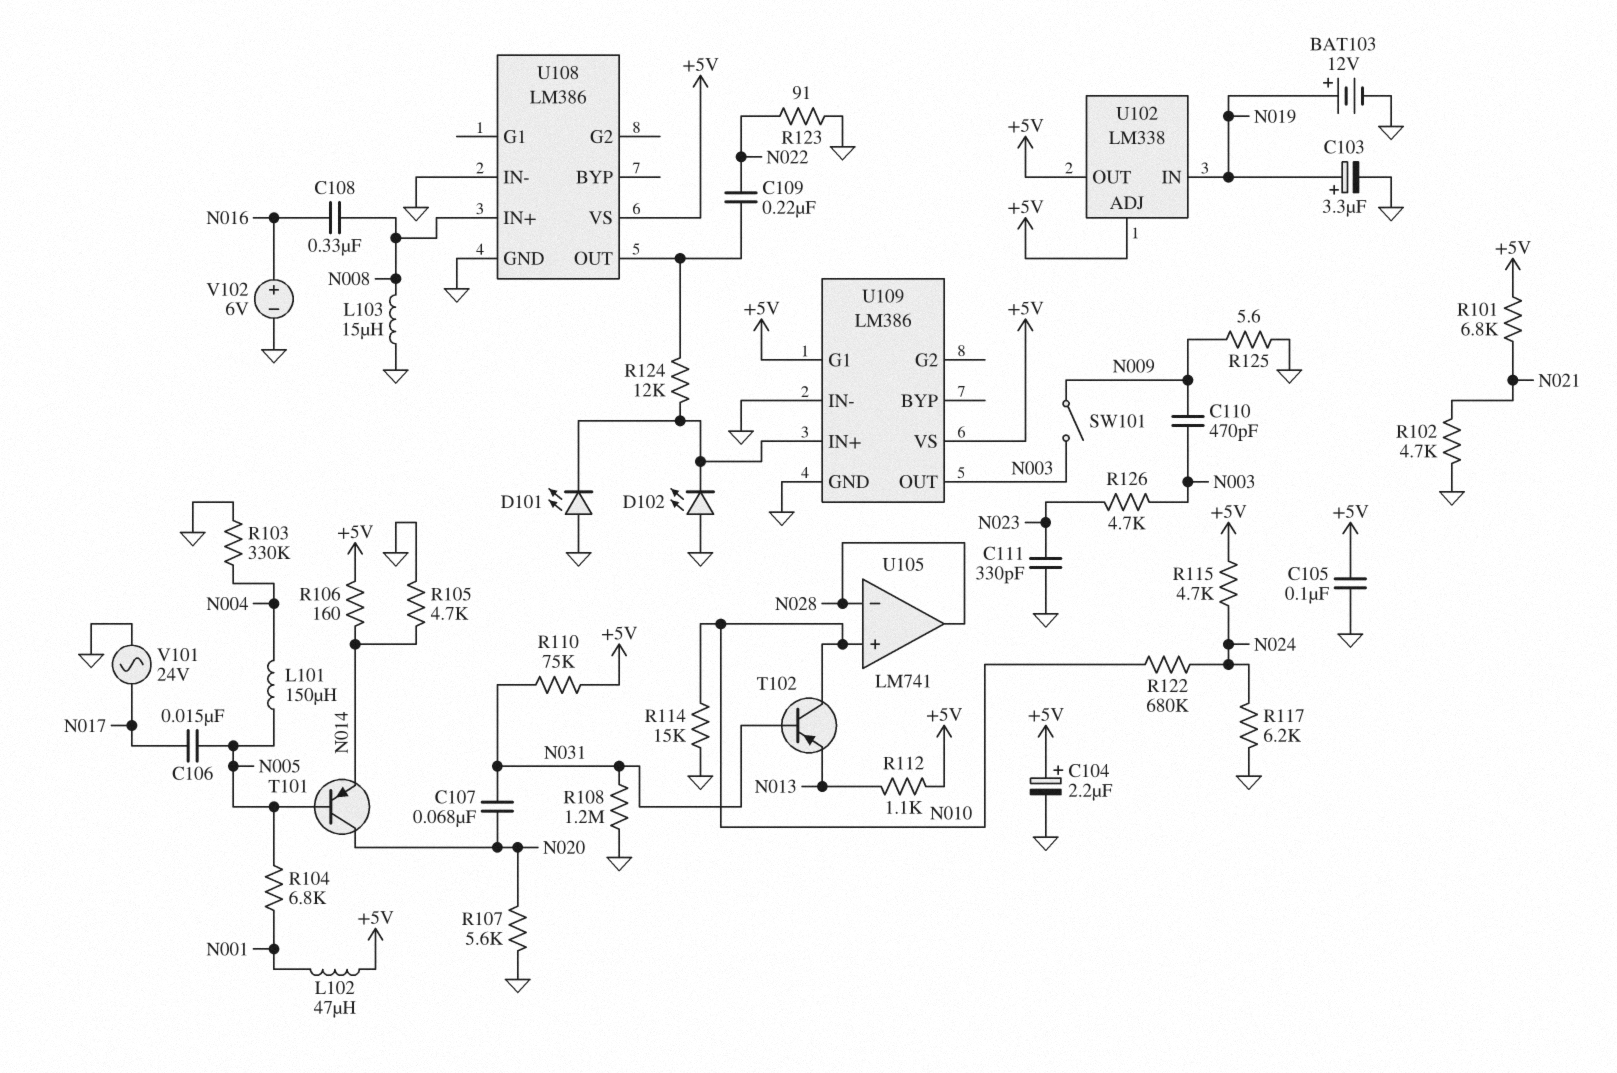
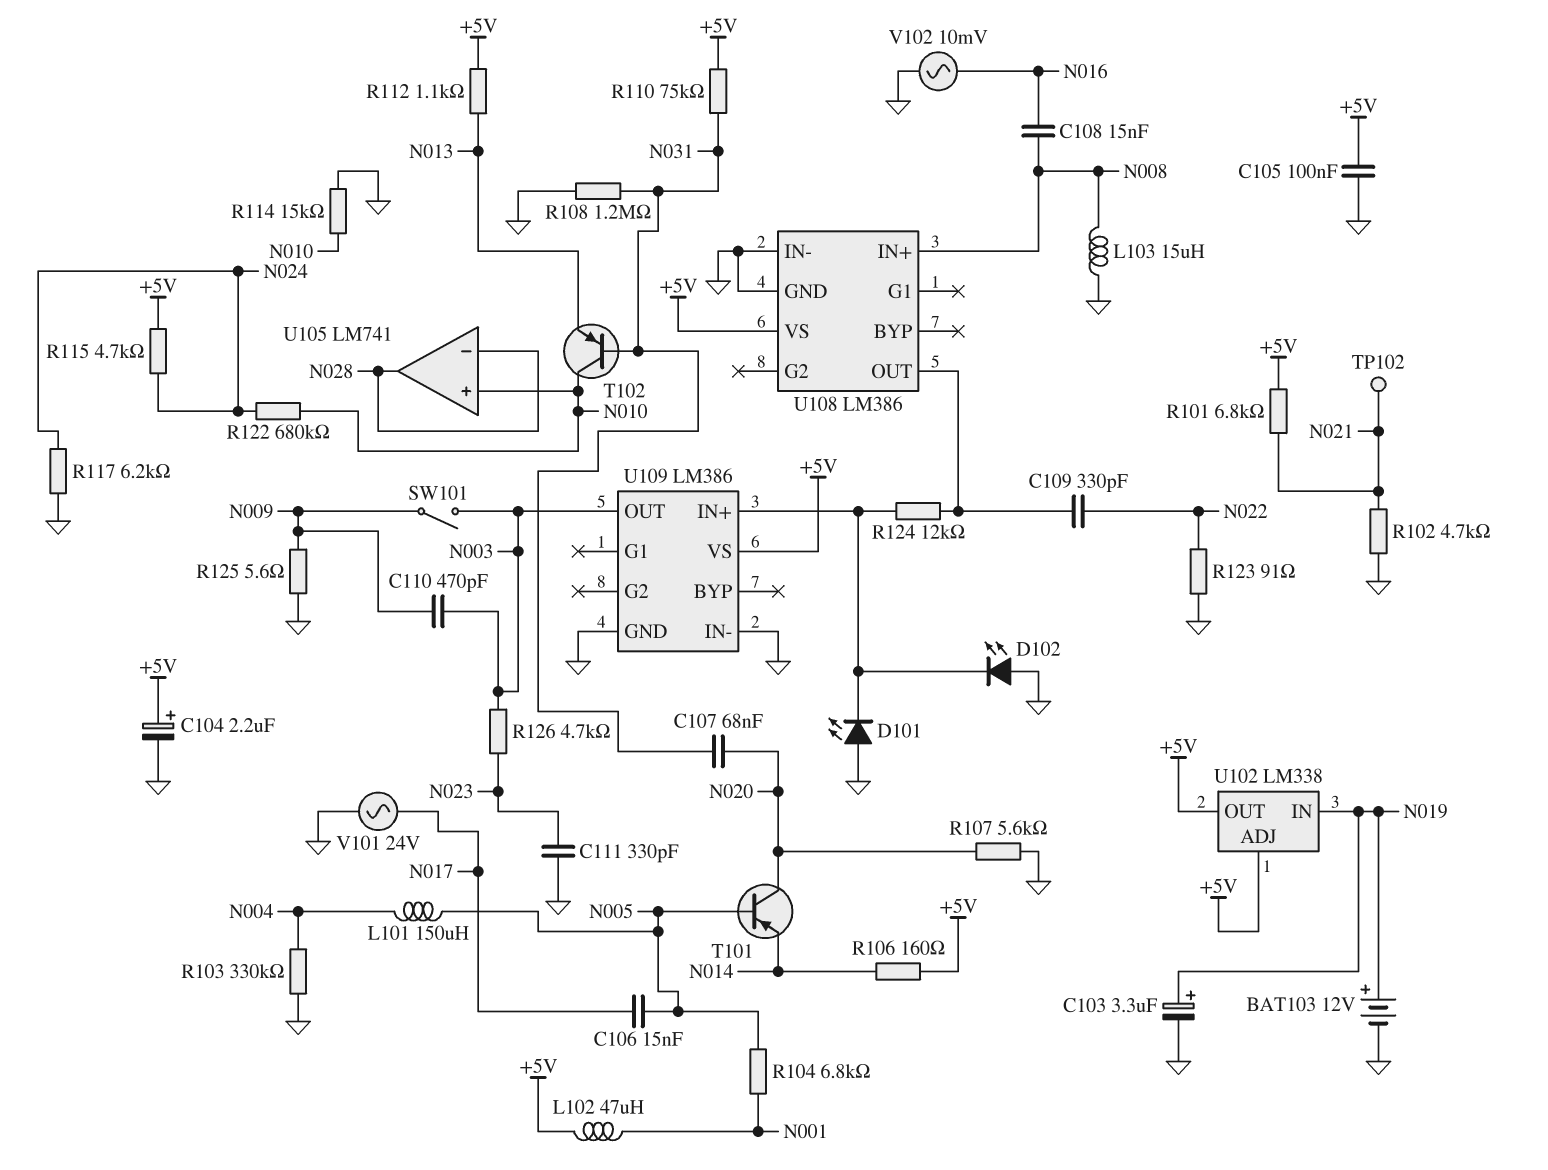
C108: 330nF (N008, N016) -> 15nF (N008, N016)
C109: 220nF (N022, U108/OUT) -> 330pF (N022, U108/OUT)
R105: 4.7k (GND, N014) -> none
TP102: none -> test point (N021)
U109 pin G1: +5V -> none
V102: 6V (plus N016, minus GND) -> AC 10mV (GND, N016)

